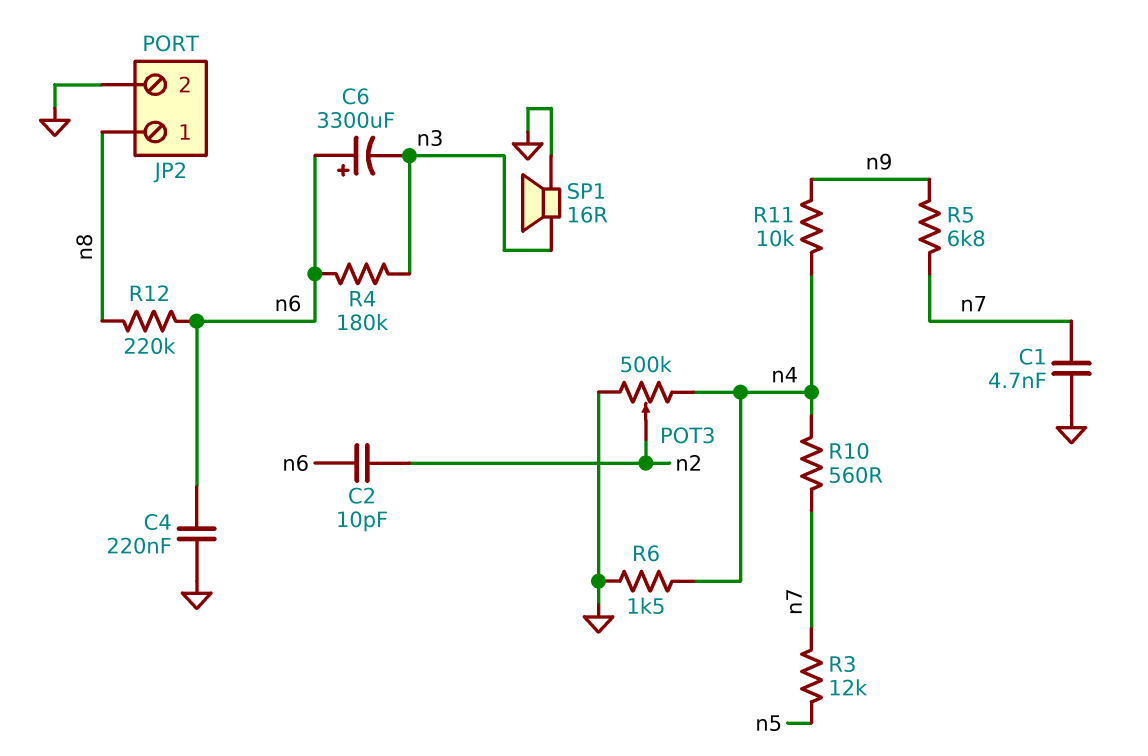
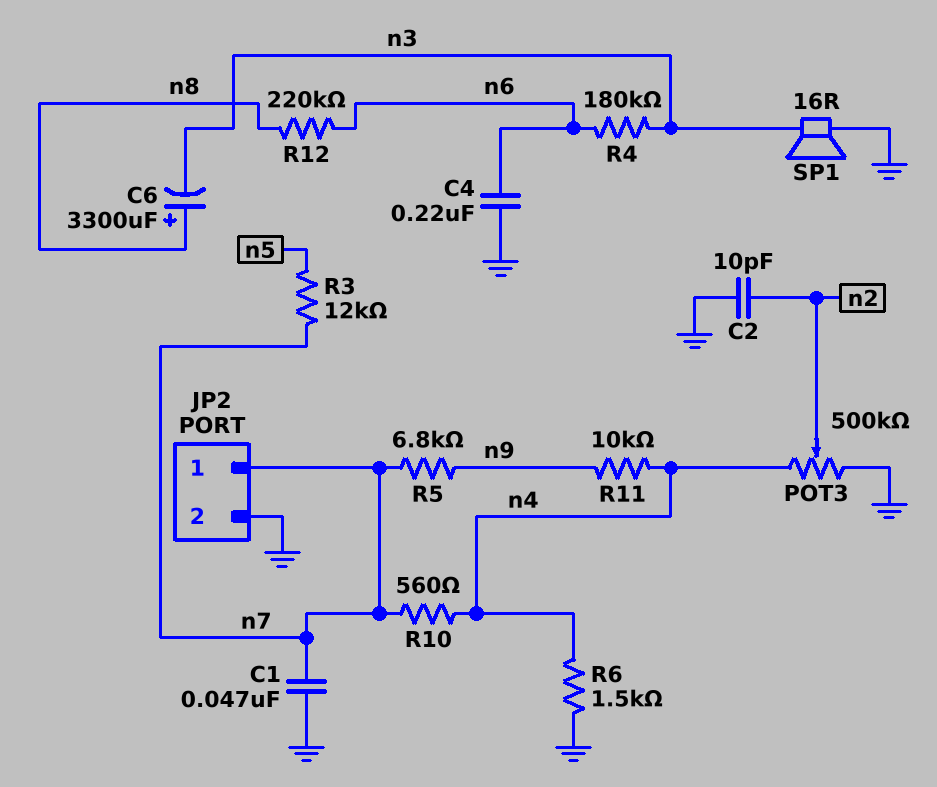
C1: 4.7nF (GND, n7) -> 47nF (GND, n7)
C2: 10pF (n2, n6) -> 10pF (GND, n2)
C6: 3300uF (plus n6, minus n3) -> 3300uF (plus n8, minus n3)
JP2 pin 1: n8 -> n7

